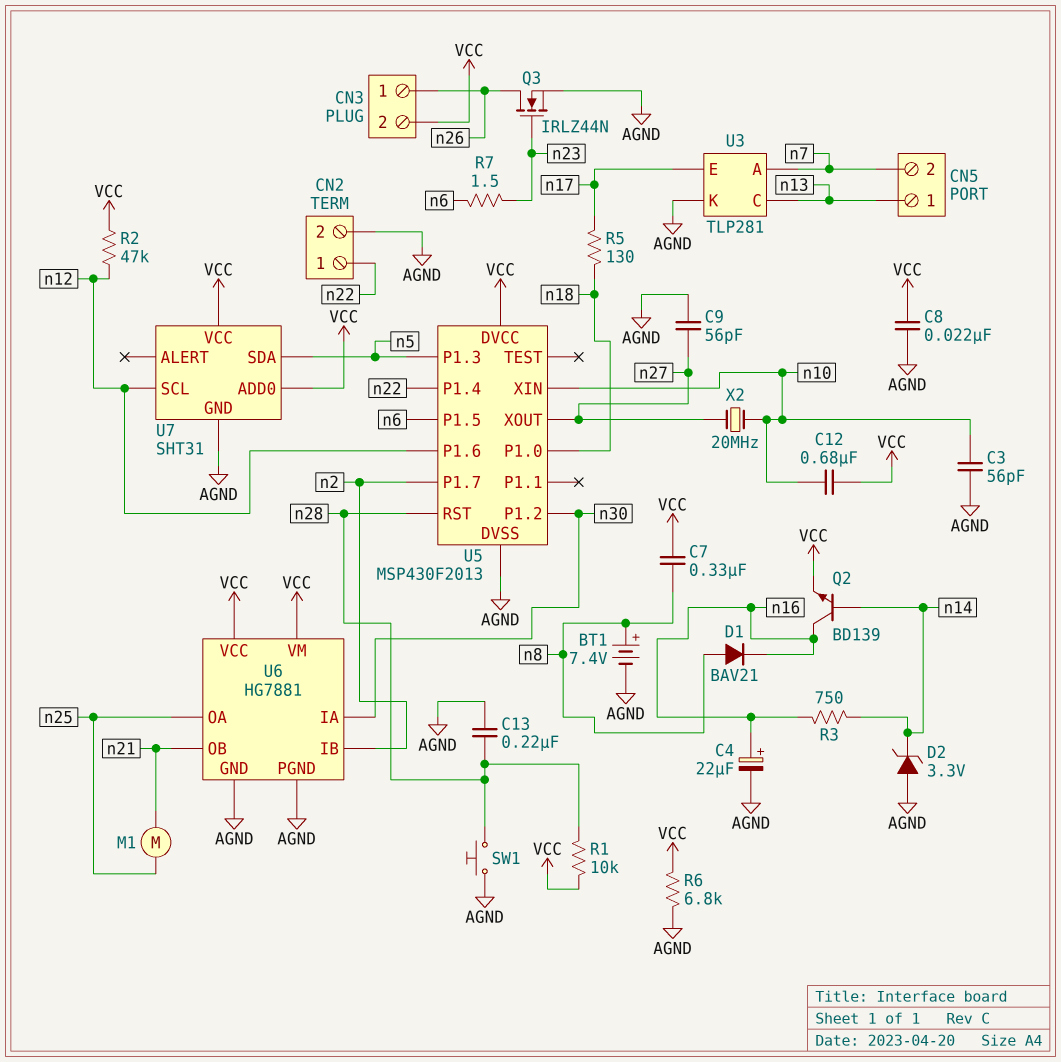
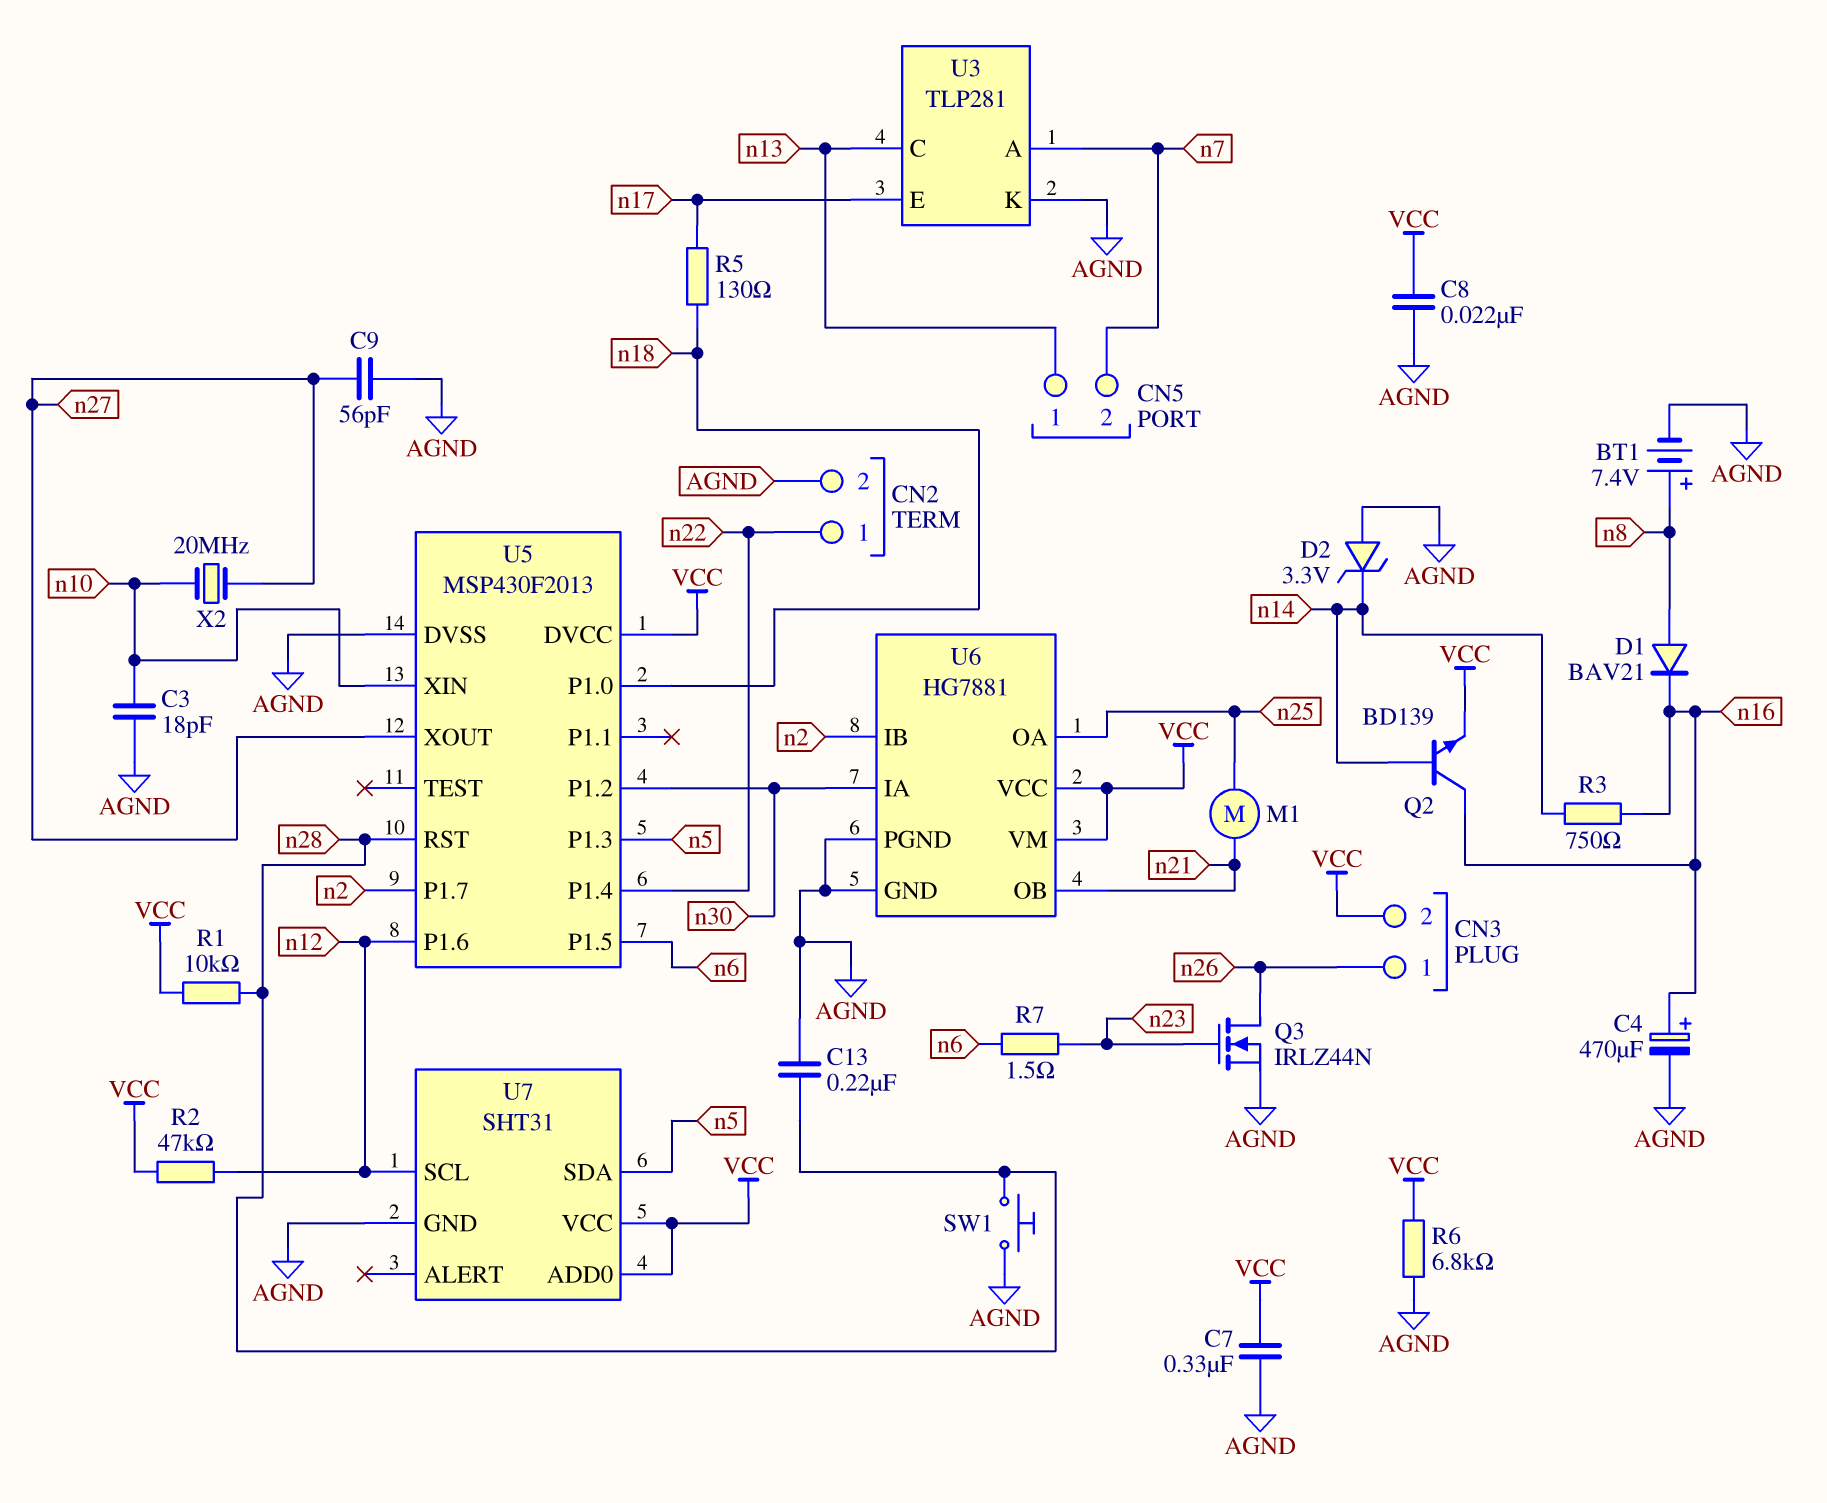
C3: 56pF (AGND, n10) -> 18pF (AGND, n10)
C4: 22uF (plus n16, minus AGND) -> 470uF (plus n16, minus AGND)
C7: 330nF (VCC, n8) -> 330nF (AGND, VCC)
C12: 680nF (VCC, n10) -> none

